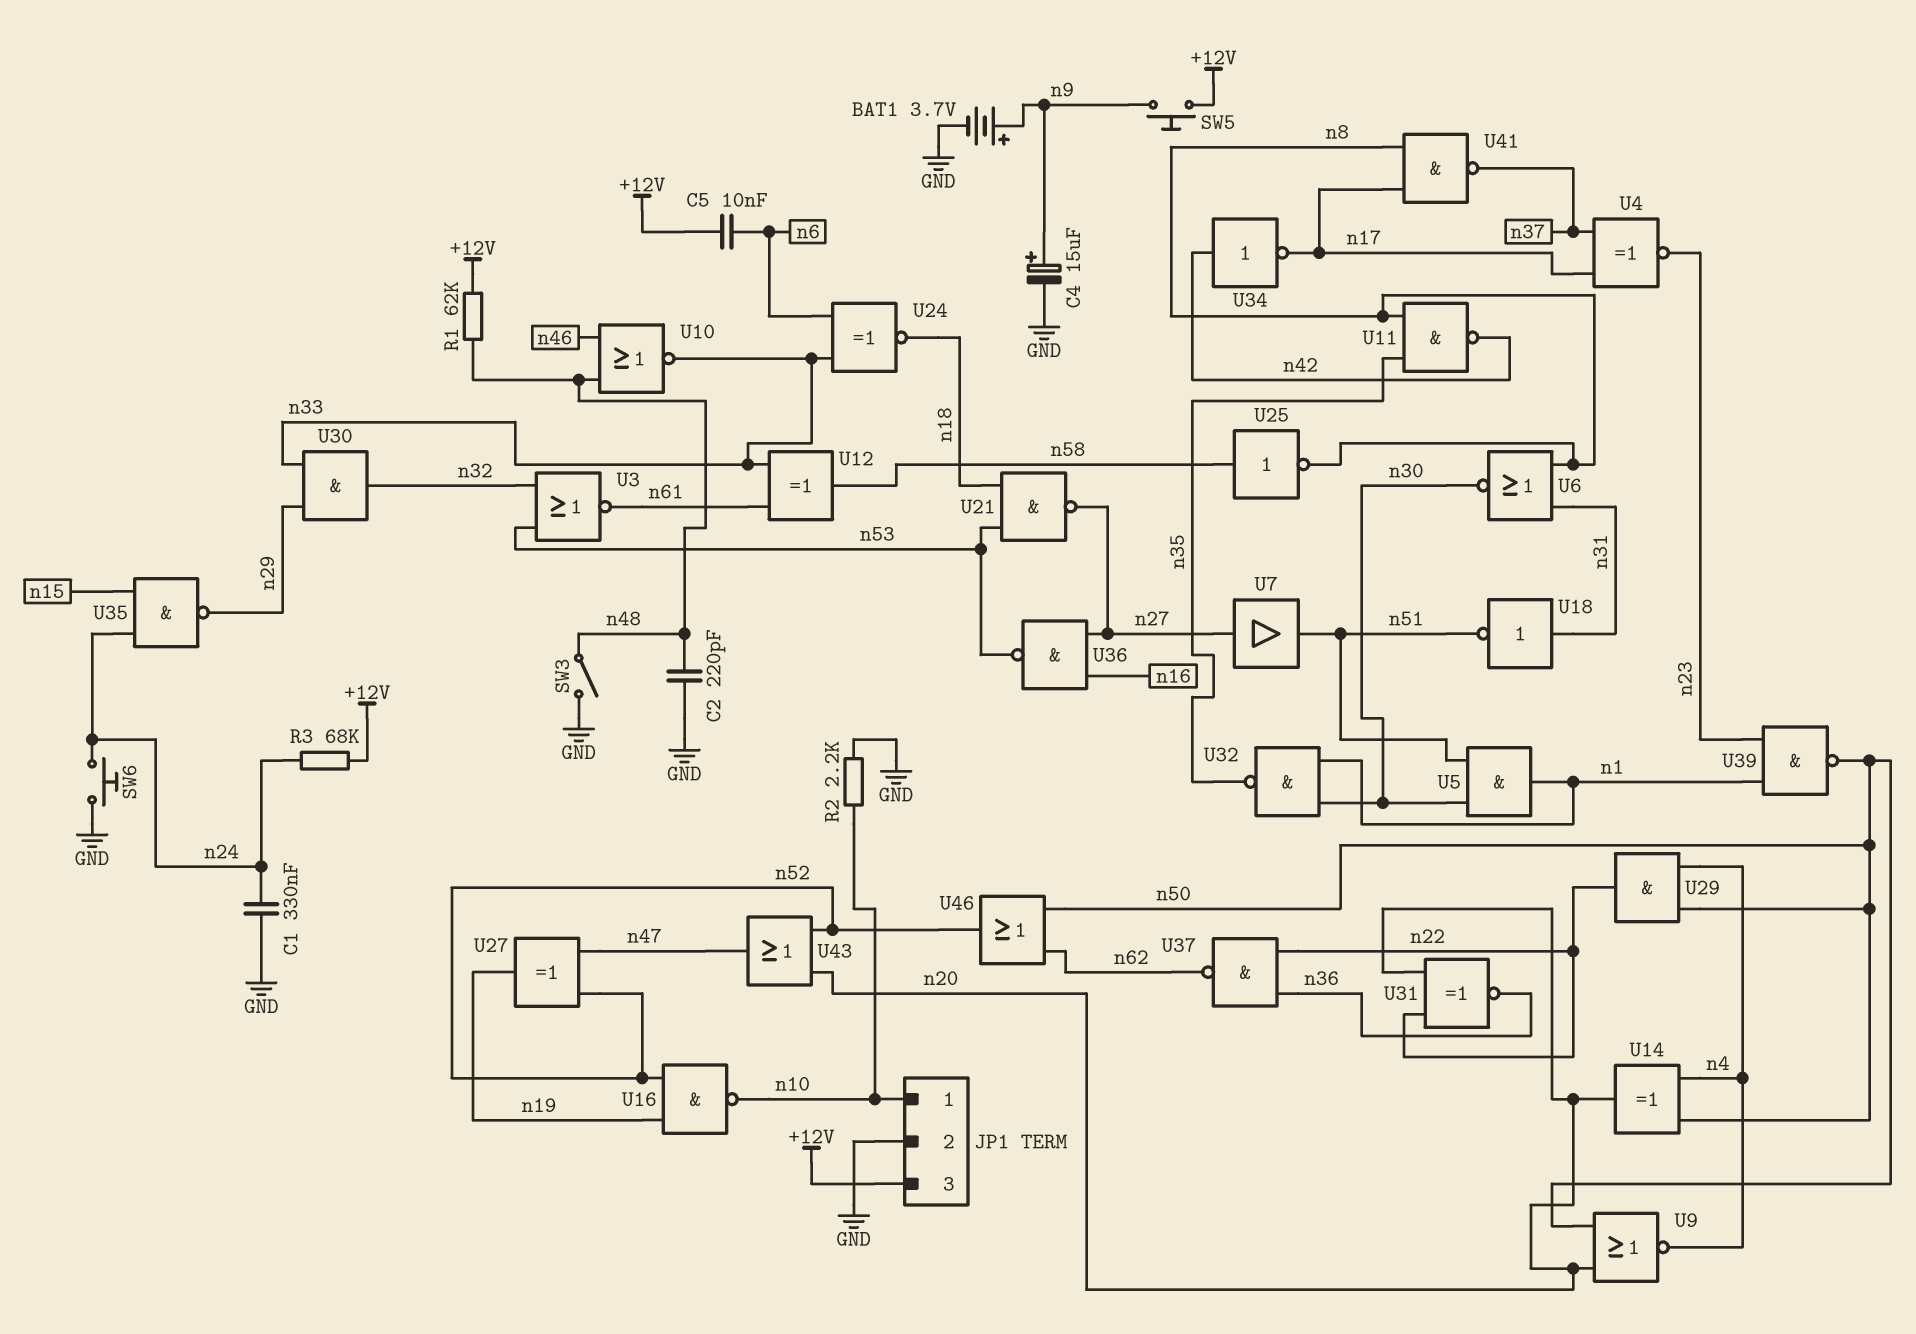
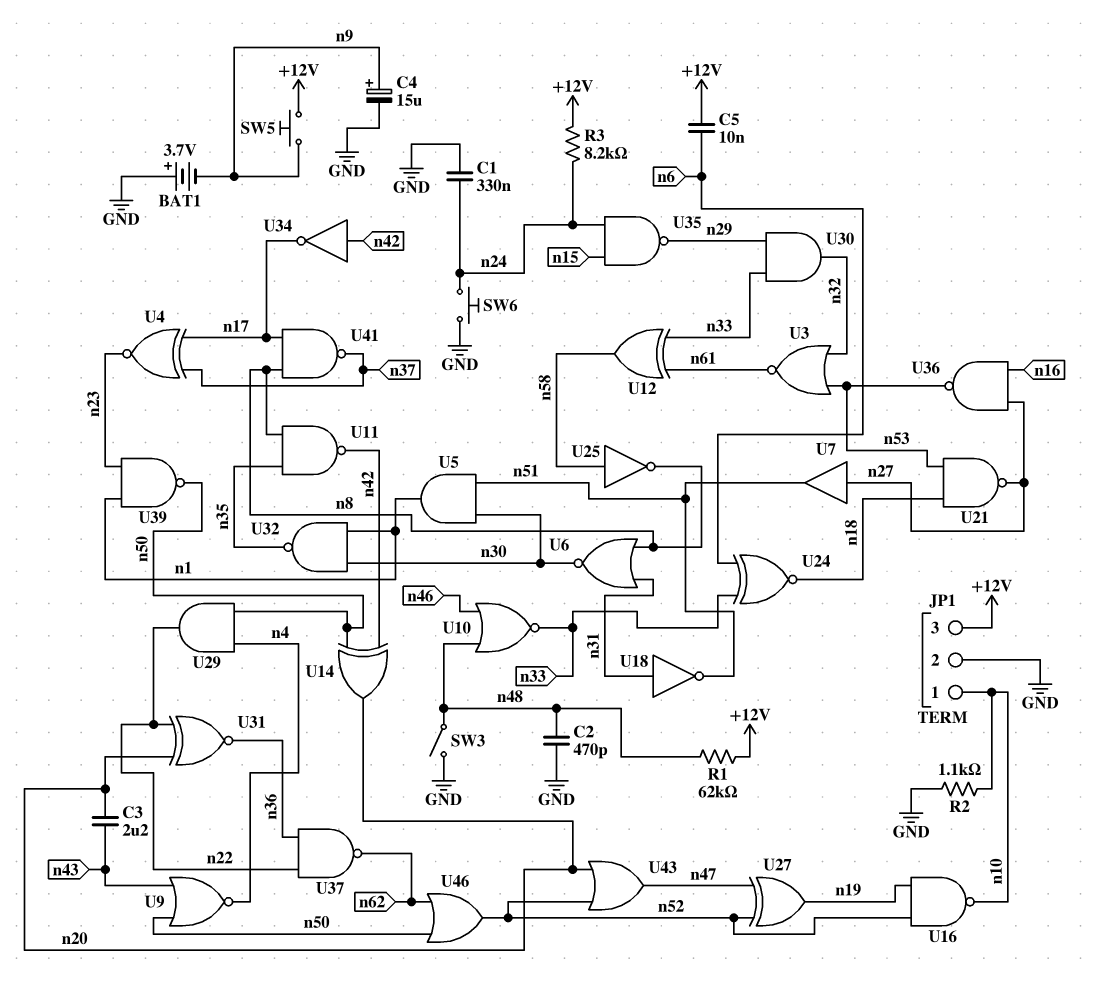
BAT1: 3.7V (plus n9, minus GND) -> 3.7V (plus GND, minus n9)
C2: 220pF (GND, n48) -> 470pF (GND, n48)
C3: none -> 2.2uF (n20, n43)
R2: 2.2k (GND, n10) -> 1.1k (GND, n10)
R3: 68k (+12V, n24) -> 8.2k (+12V, n24)
U9: NOR (in n20, in n50, out n4) -> NOR (in n43, in n50, out n4)
U14: XOR (in n4, in n50, out n20) -> XOR (in n42, in n50, out n20)

